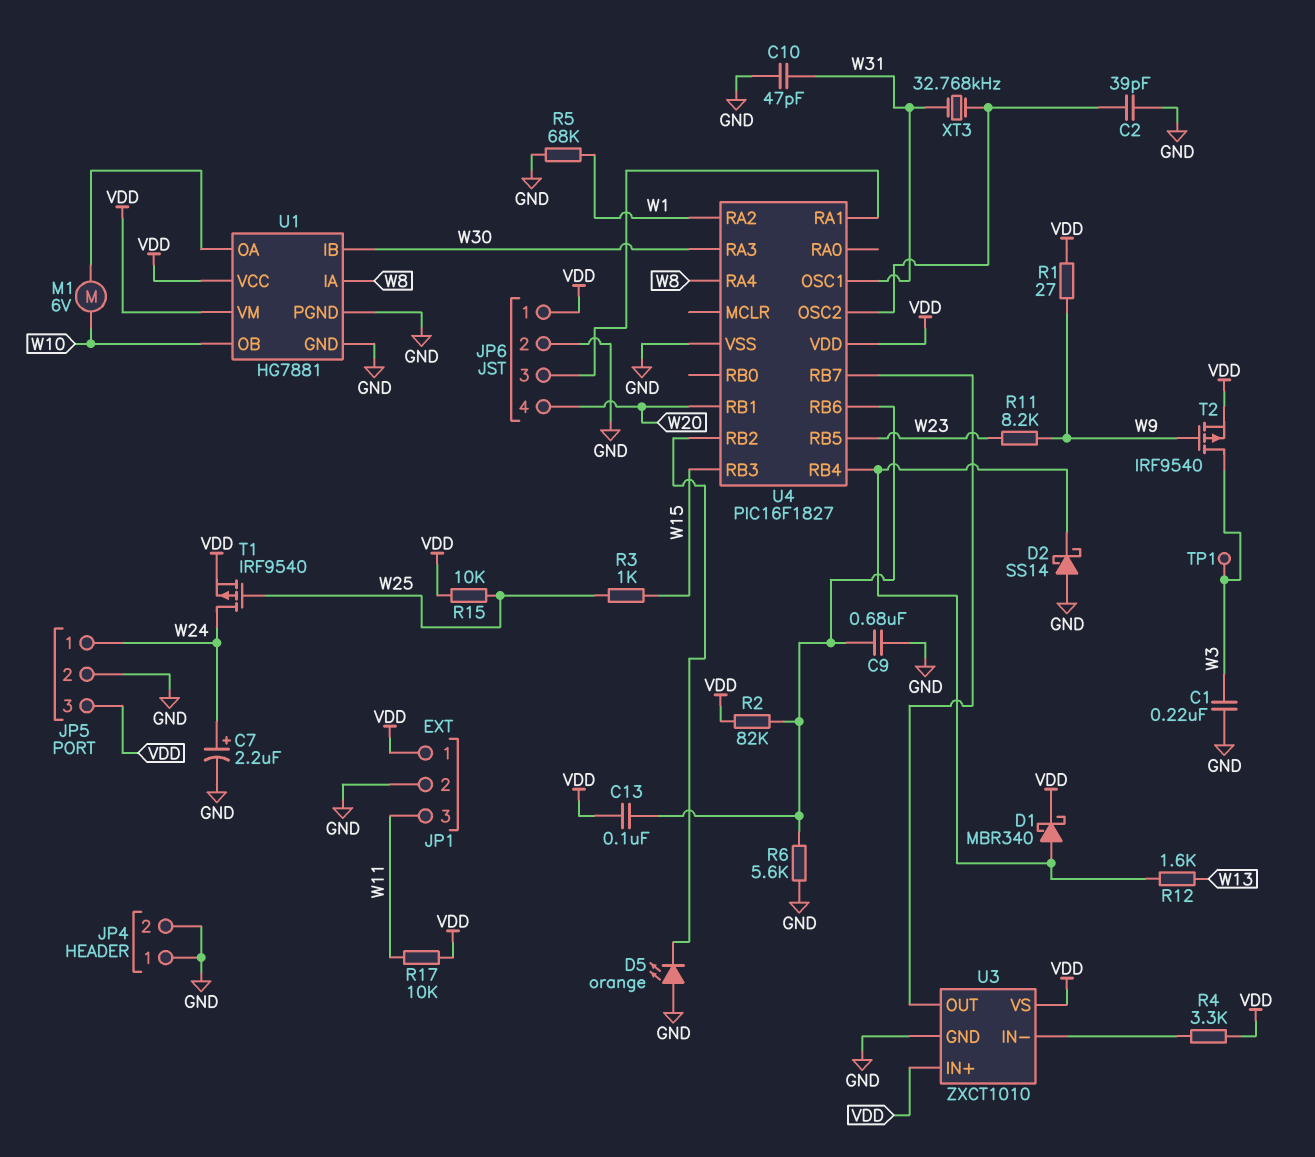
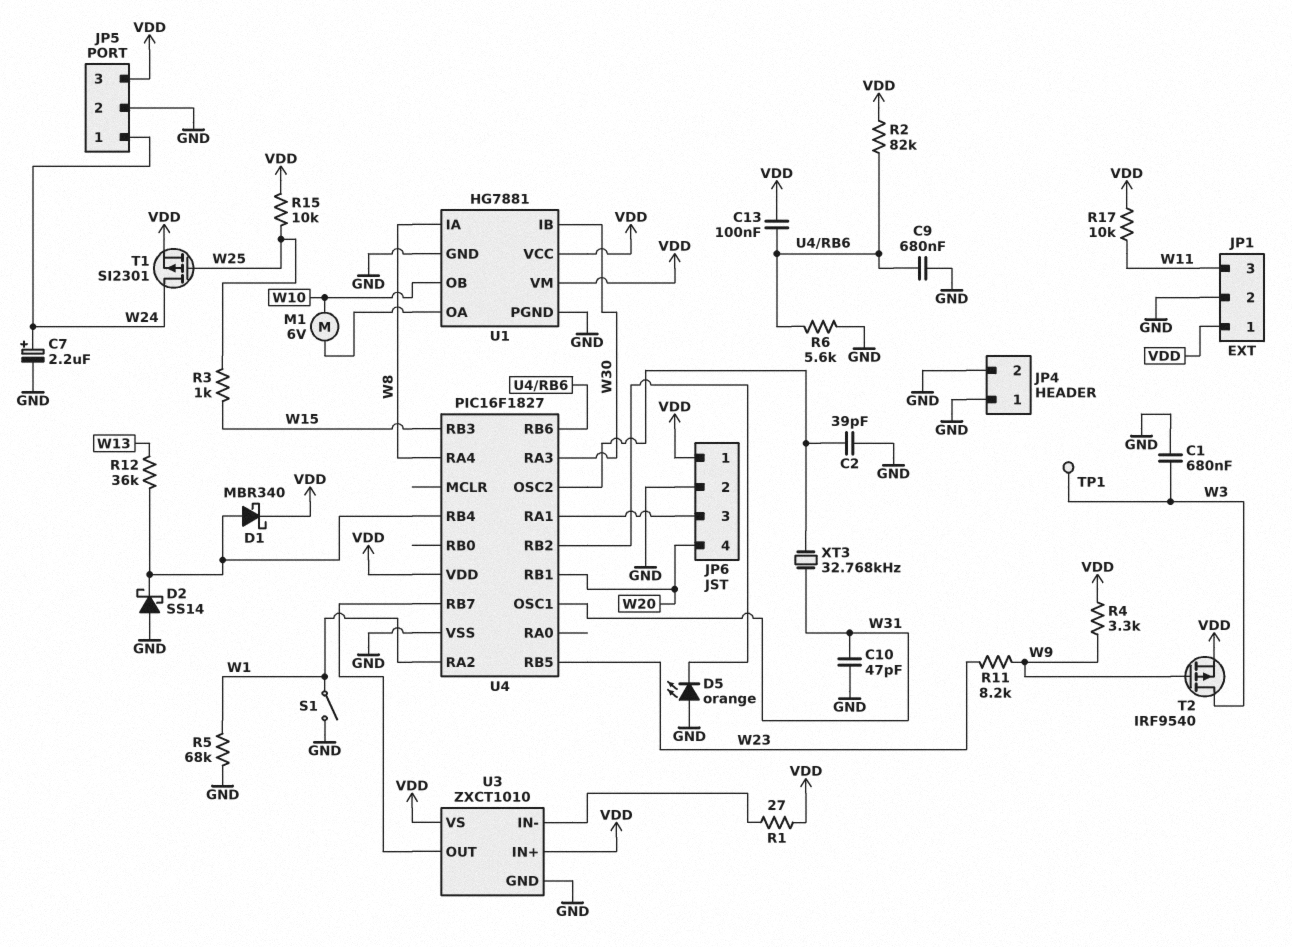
C1: 220nF (GND, W3) -> 680nF (GND, W3)
R1: 27 (VDD, W9) -> 27 (U3/IN-, VDD)
R4: 3.3k (U3/IN-, VDD) -> 3.3k (VDD, W9)
R12: 1.6k (U4/RB4, W13) -> 36k (U4/RB4, W13)
S1: none -> switch (GND, W1)
T1: PMOS IRF9540 (G W25, D W24, S VDD) -> PMOS SI2301 (G W25, D W24, S VDD)

